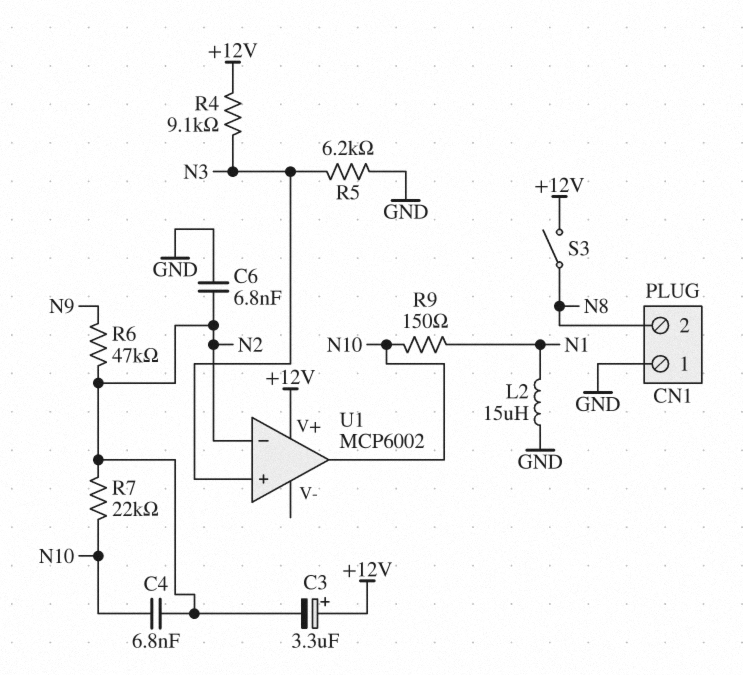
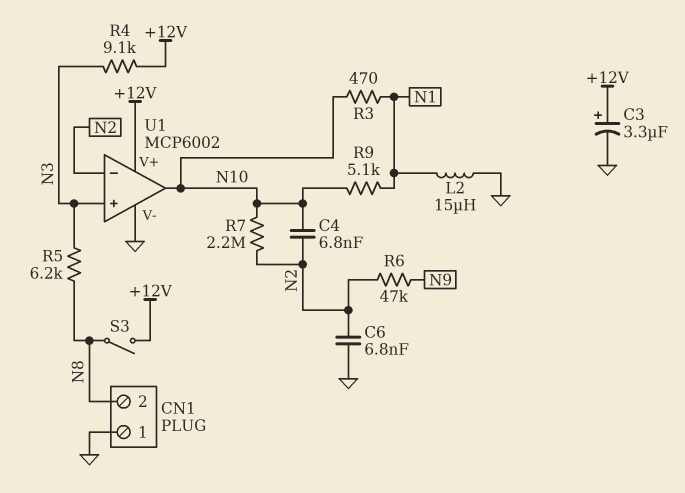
C3: 3.3uF (plus +12V, minus N2) -> 3.3uF (plus +12V, minus GND)
R3: none -> 470 (N1, N10)
R5: 6.2k (GND, N3) -> 6.2k (N3, N8)
R7: 22k (N2, N10) -> 2.2M (N2, N10)
R9: 150 (N1, N10) -> 5.1k (N1, N10)
U1 pin V-: none -> GND

